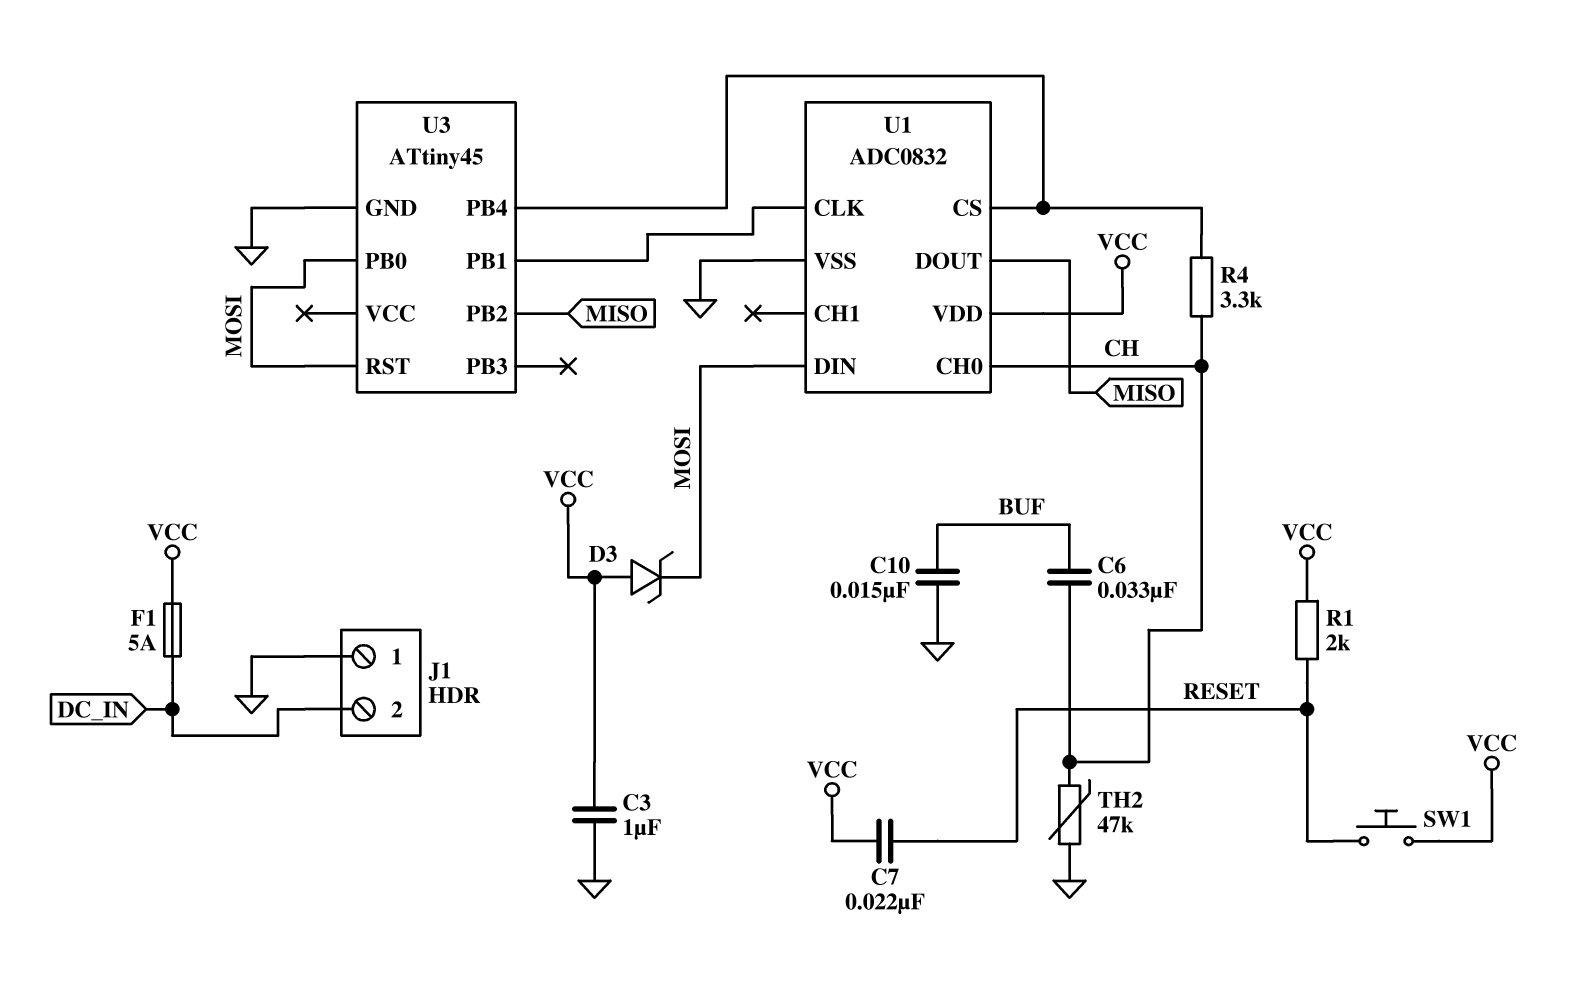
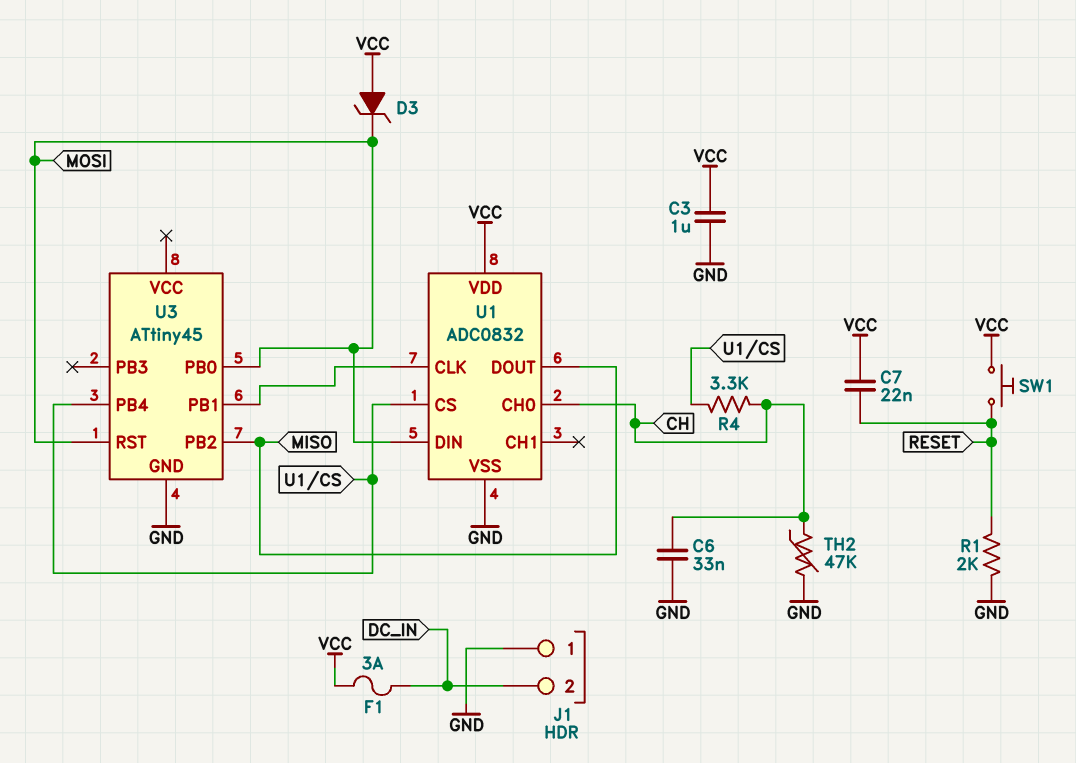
C6: 33nF (BUF, CH) -> 33nF (CH, GND)
C10: 15nF (BUF, GND) -> none
F1: 5A (DC_IN, VCC) -> 3A (DC_IN, VCC)
R1: 2k (RESET, VCC) -> 2k (GND, RESET)

